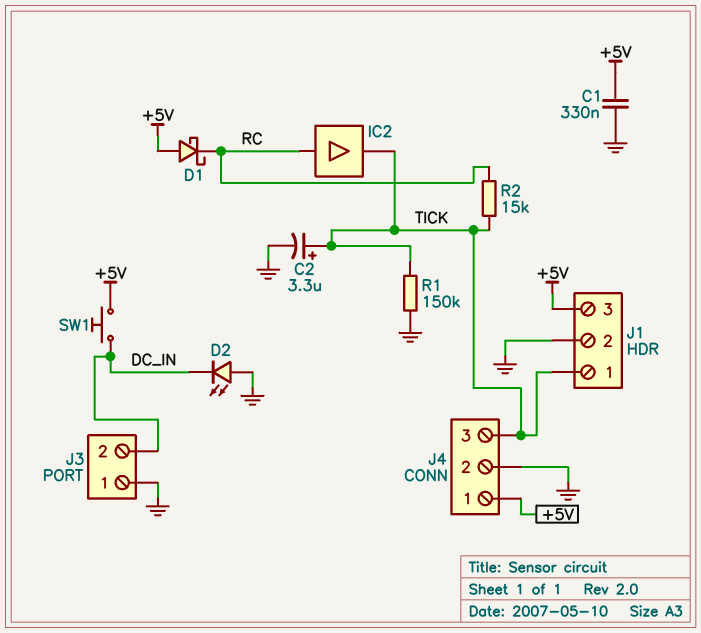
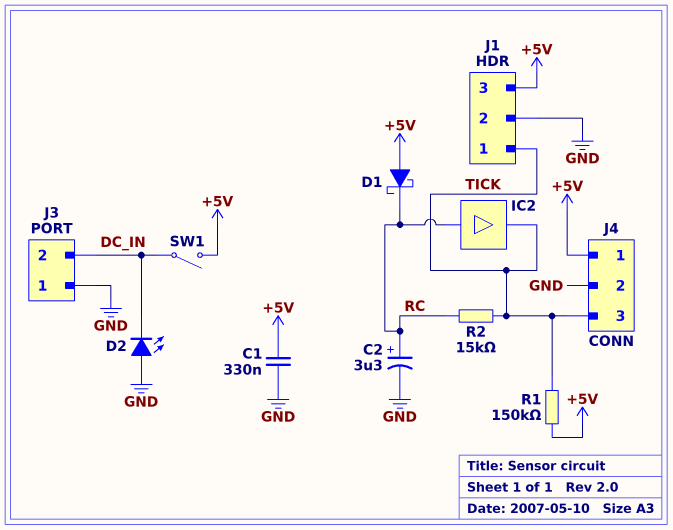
C2: 3.3uF (plus TICK, minus GND) -> 3.3uF (plus RC, minus GND)
R1: 150k (GND, TICK) -> 150k (+5V, TICK)
SW1: button (+5V, DC_IN) -> switch (+5V, DC_IN)

